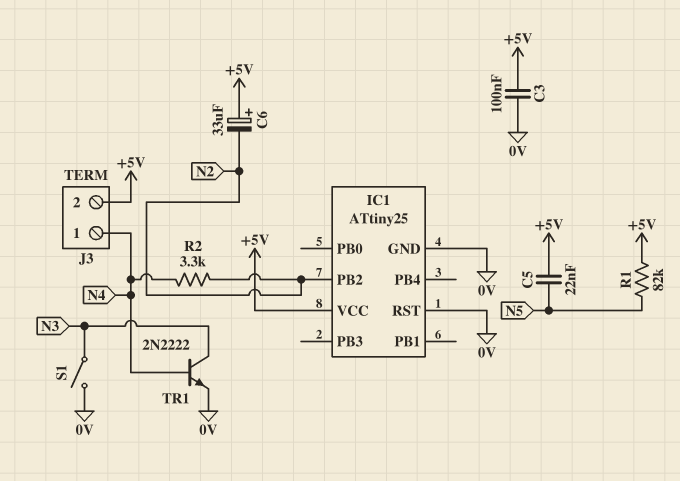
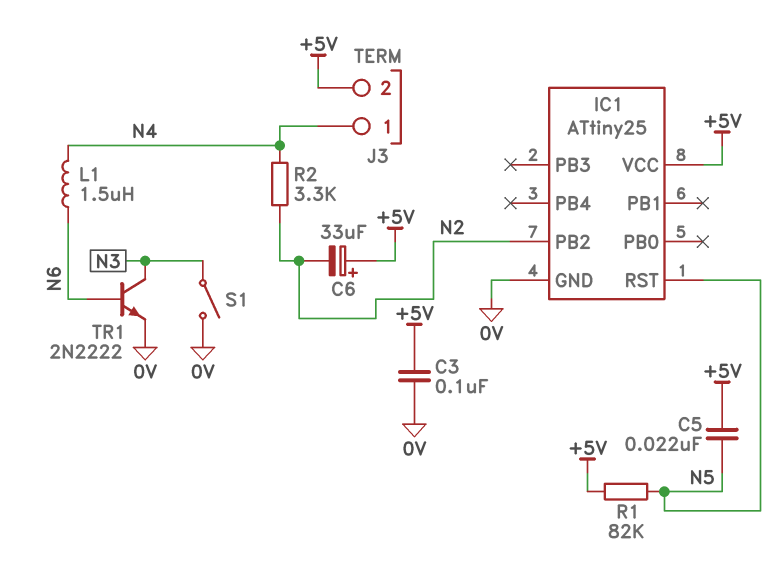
IC1 pin RST: 0V -> N5
L1: none -> 1.5uH (N4, N6)
TR1: NPN 2N2222 (B N4, C N3, E 0V) -> NPN 2N2222 (B N6, C N3, E 0V)

